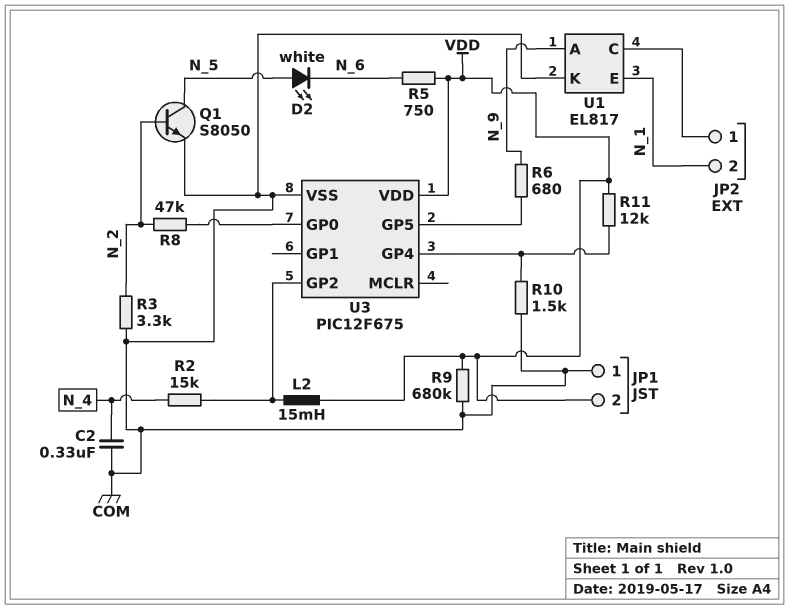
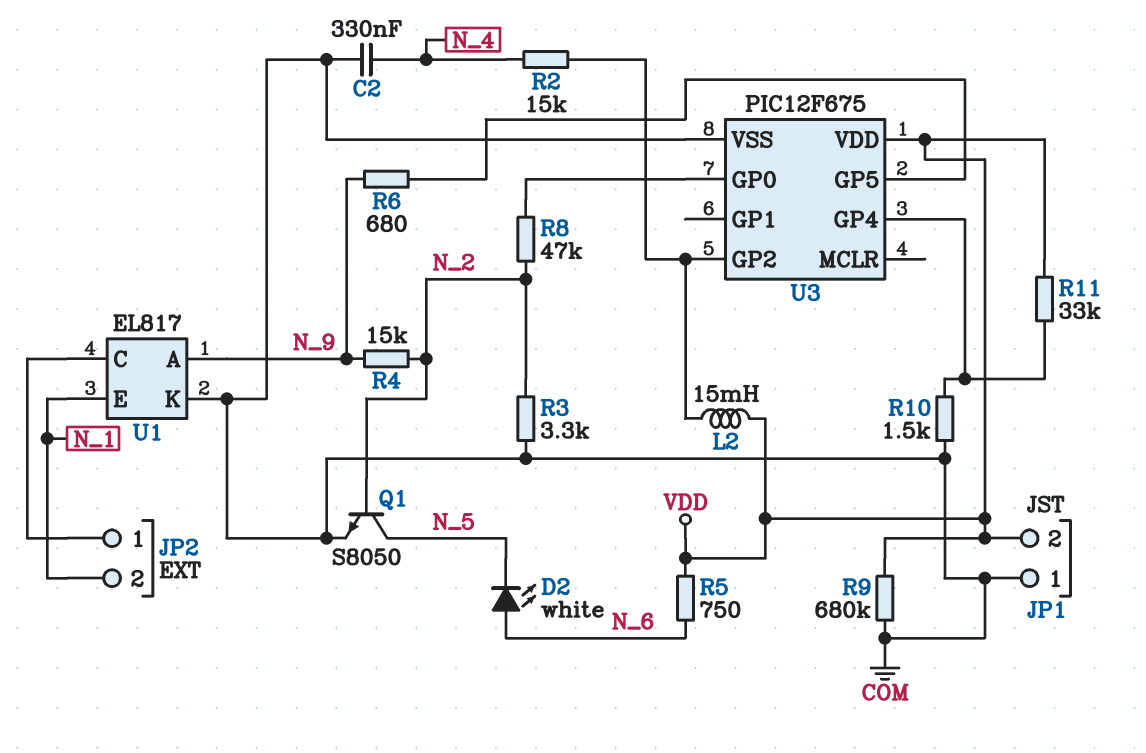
D2: LED white (A N_5, K N_6) -> LED white (A N_6, K N_5)
R4: none -> 15k (N_2, N_9)
R11: 12k (U3/GP4, VDD) -> 33k (U3/GP4, VDD)

